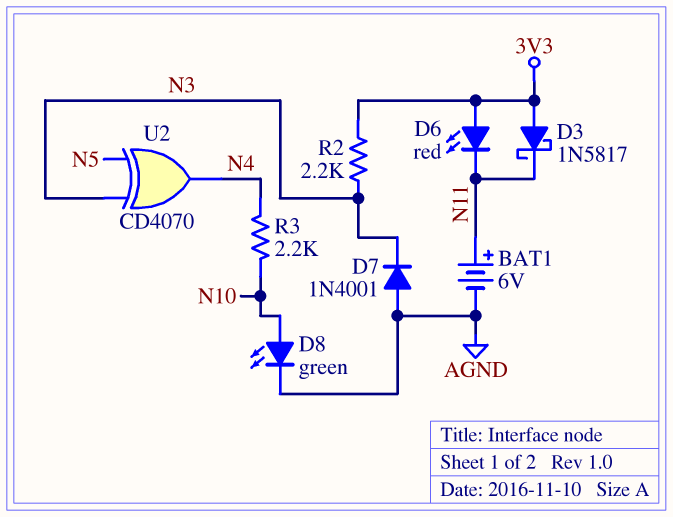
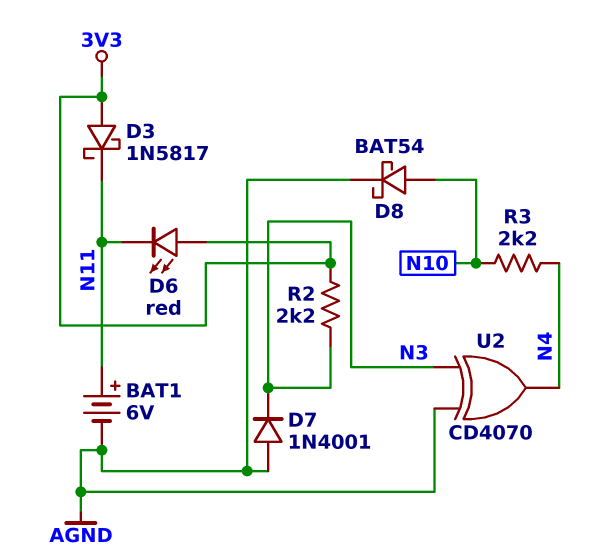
D8: LED green (A N10, K AGND) -> schottky BAT54 (A N10, K AGND)
U2: XOR CD4070 (in N3, in N5, out N4) -> XOR CD4070 (in AGND, in N3, out N4)

